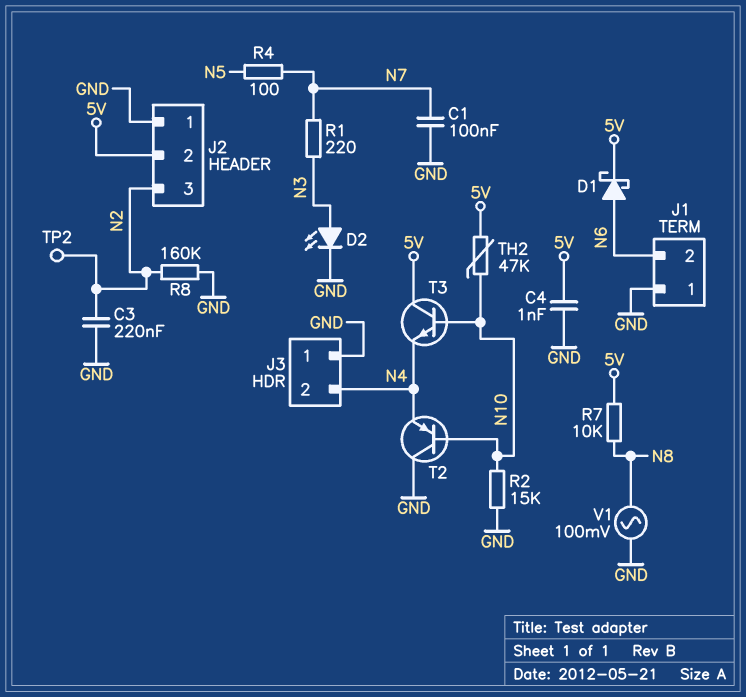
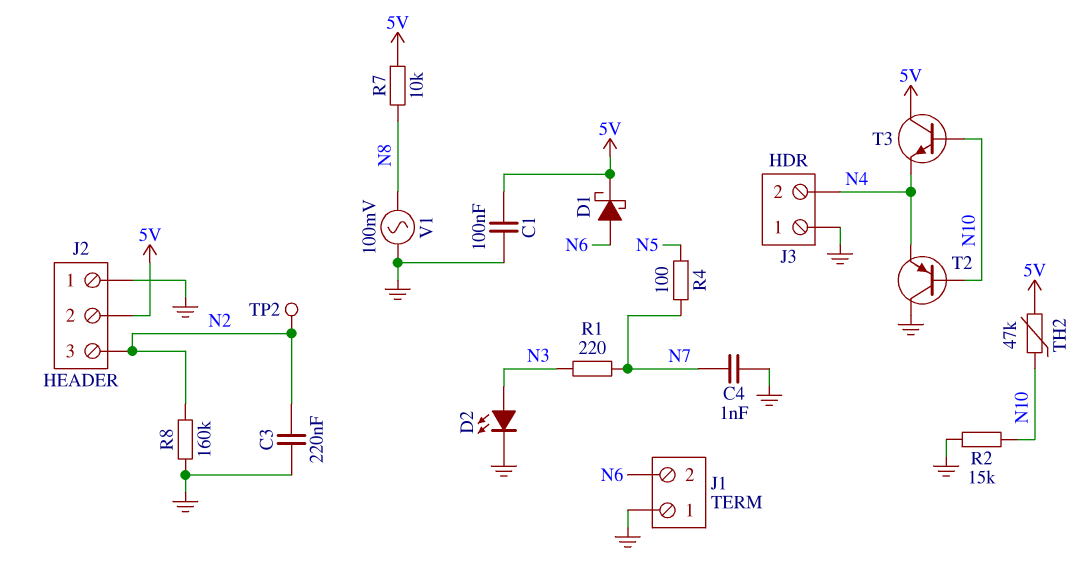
C1: 100nF (GND, N7) -> 100nF (5V, GND)
C4: 1nF (5V, GND) -> 1nF (GND, N7)

